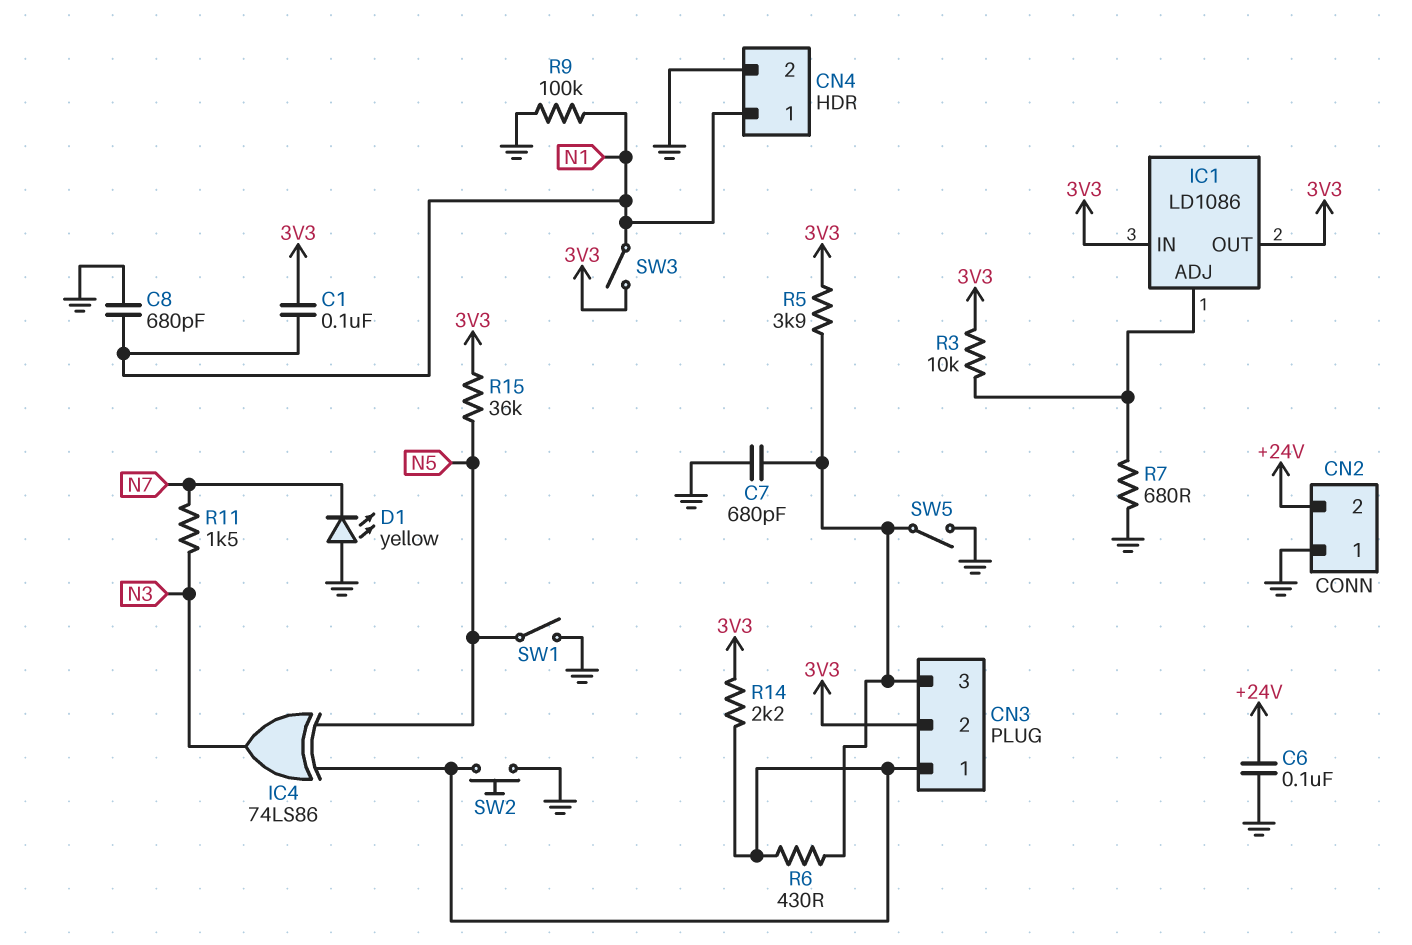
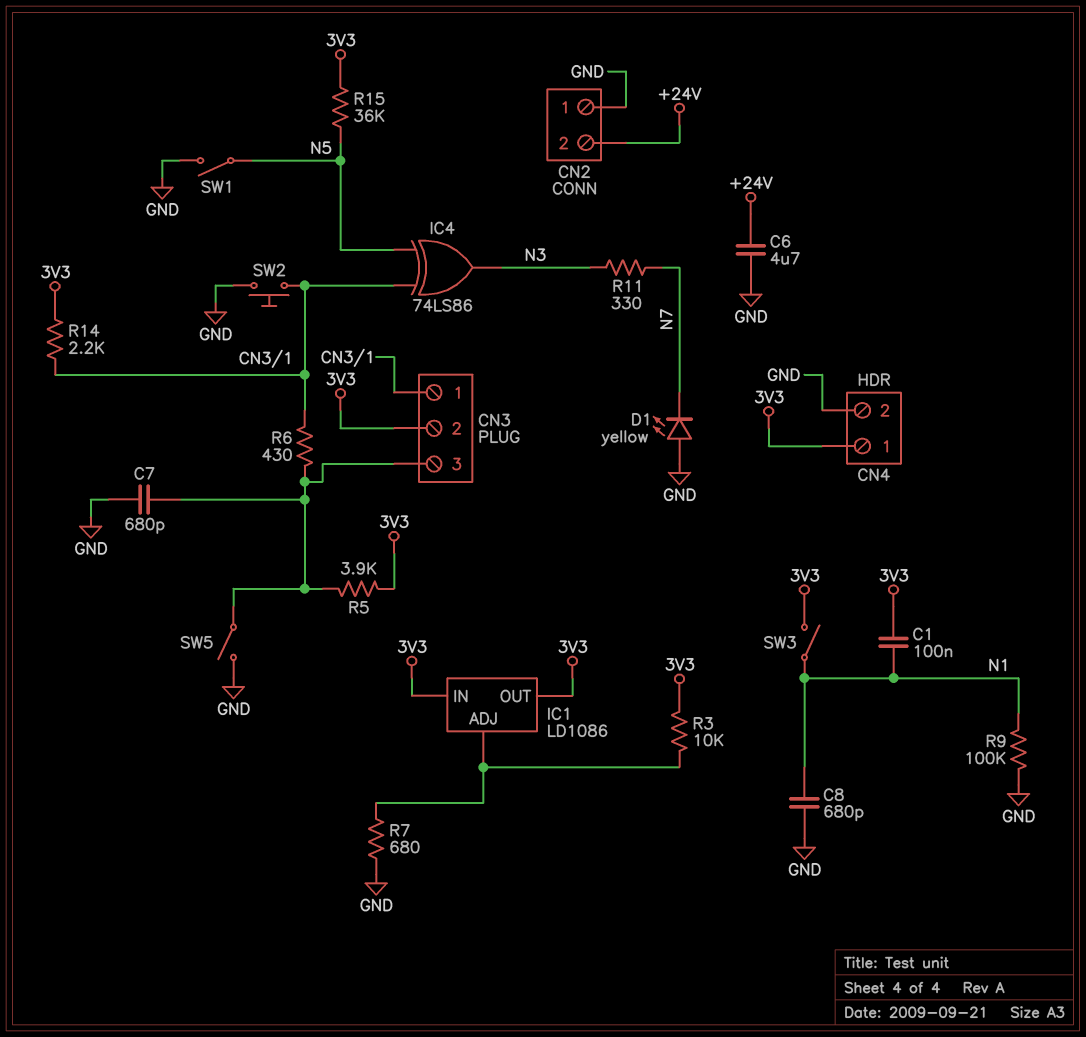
C6: 100nF (+24V, GND) -> 4.7uF (+24V, GND)
CN4 pin 1: N1 -> 3V3
R11: 1.5k (N3, N7) -> 330 (N3, N7)

